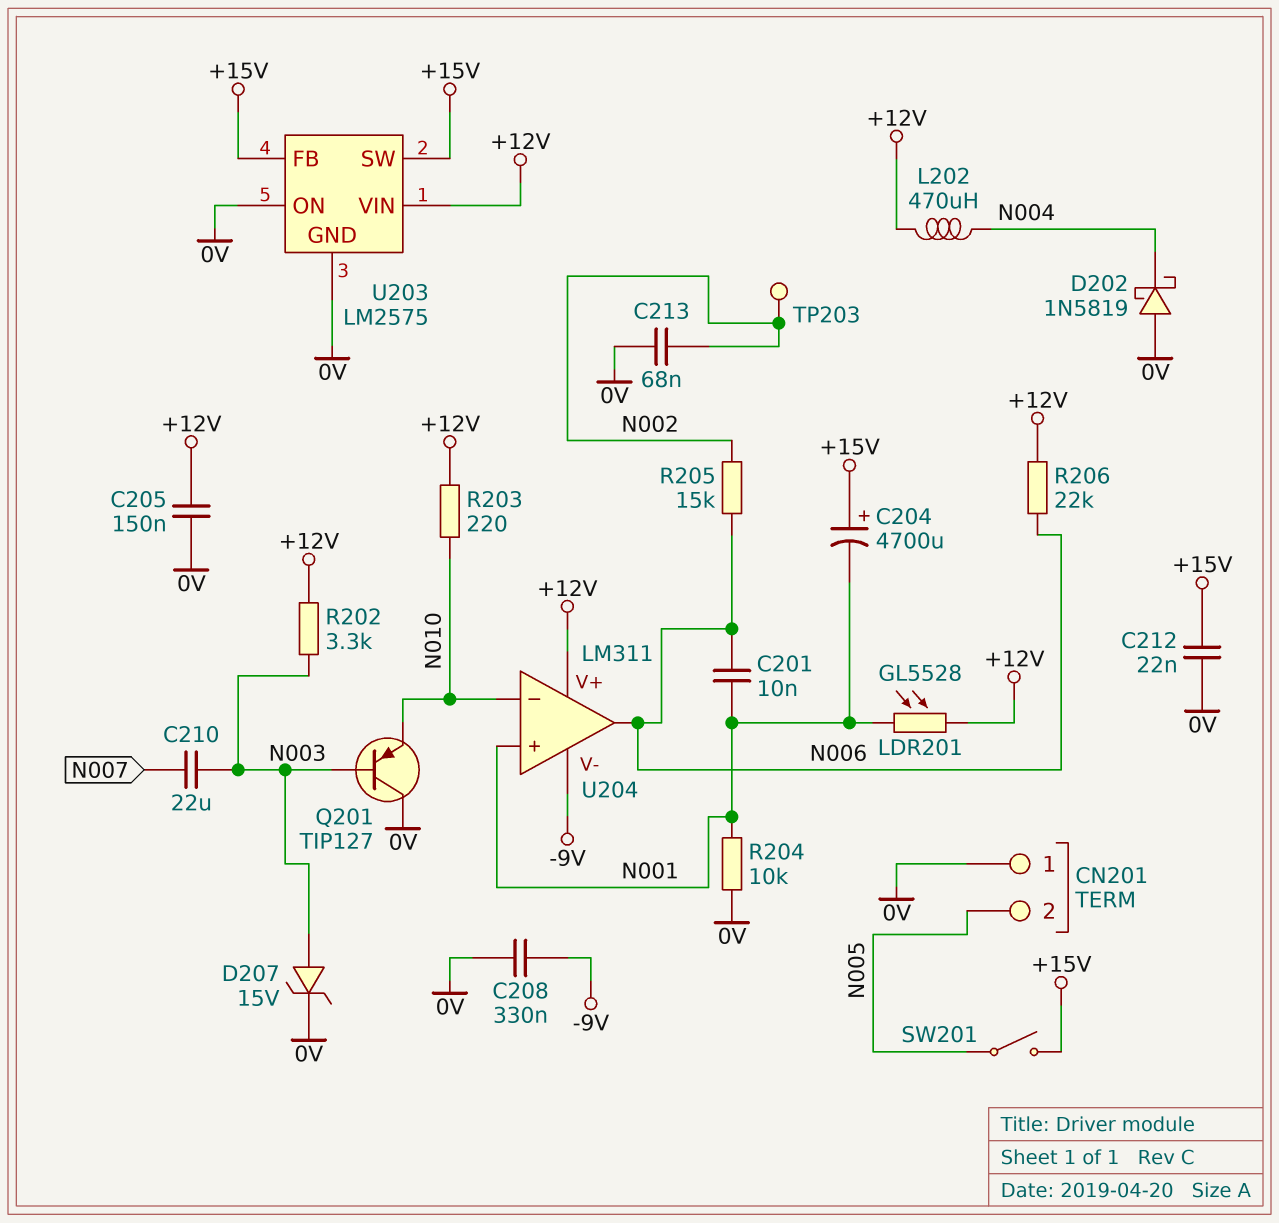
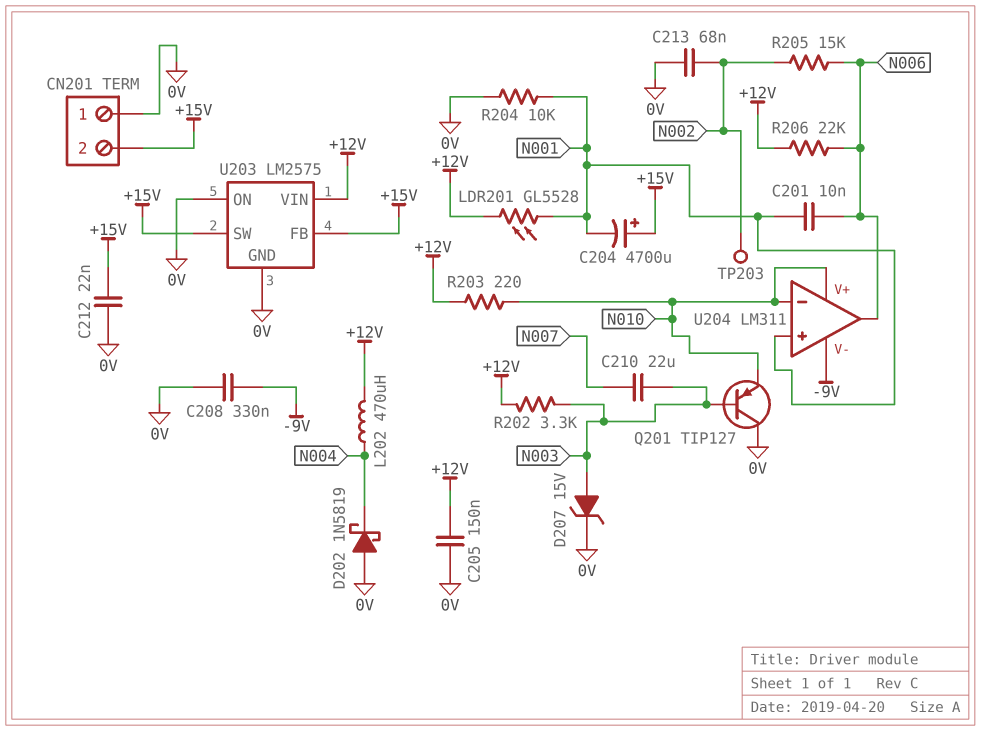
CN201 pin 2: N005 -> +15V
SW201: switch (+15V, N005) -> none
U204 pin V+: +12V -> N010

